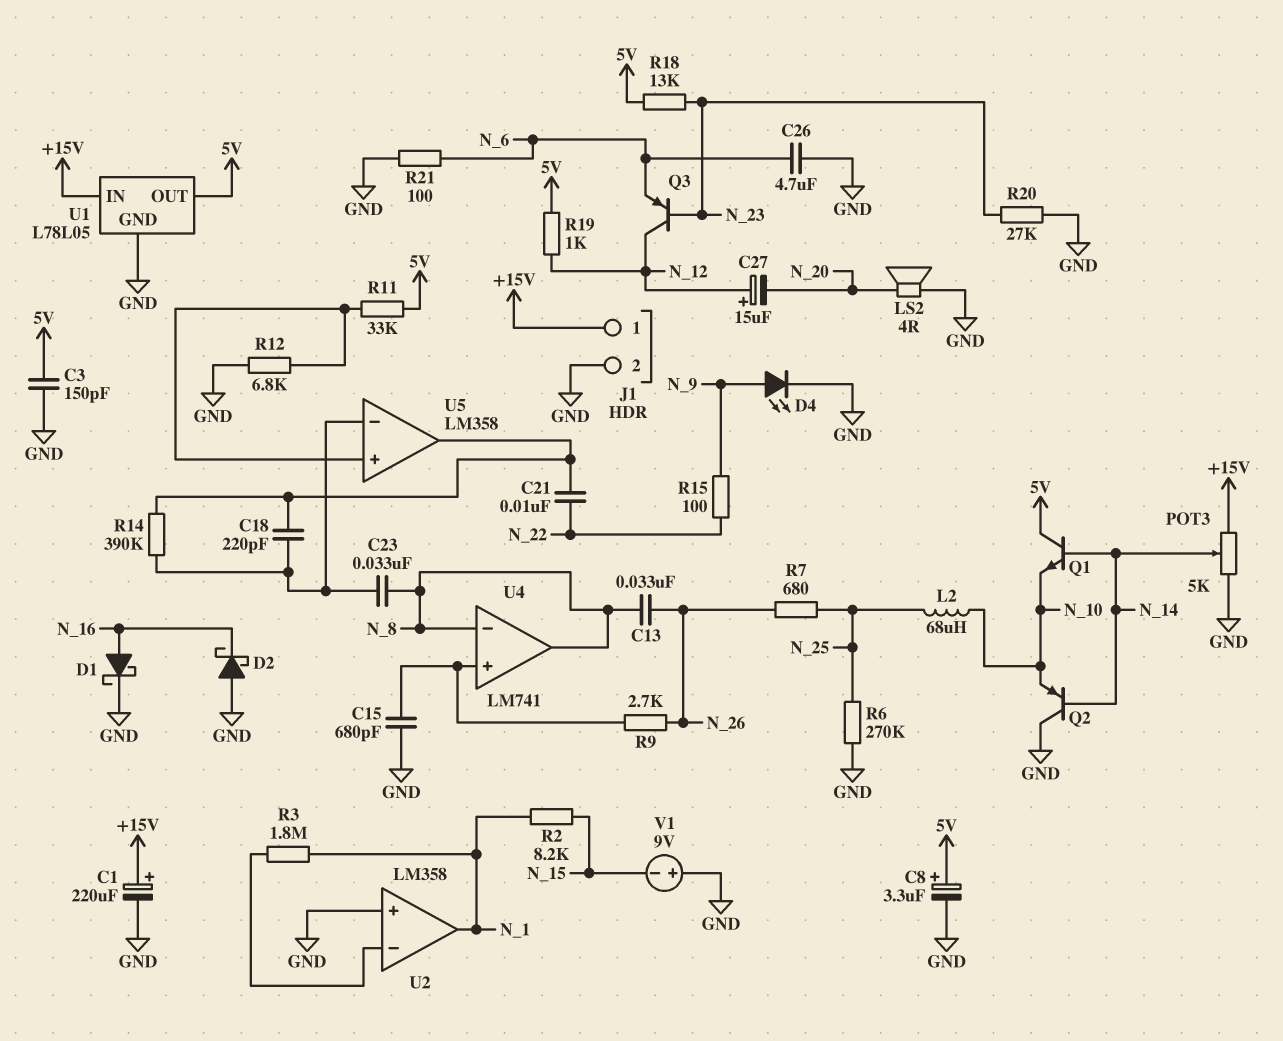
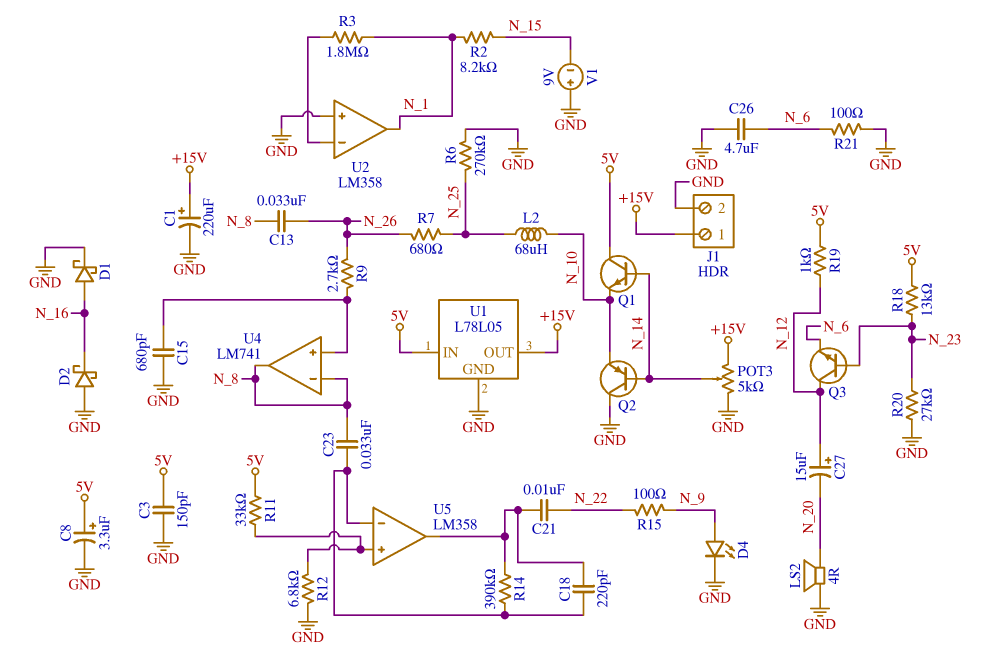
Q3: PNP (B N_23, C N_12, E N_6) -> NPN (B N_23, C N_12, E N_6)
U1 pin IN: +15V -> 5V
U1 pin OUT: 5V -> +15V

